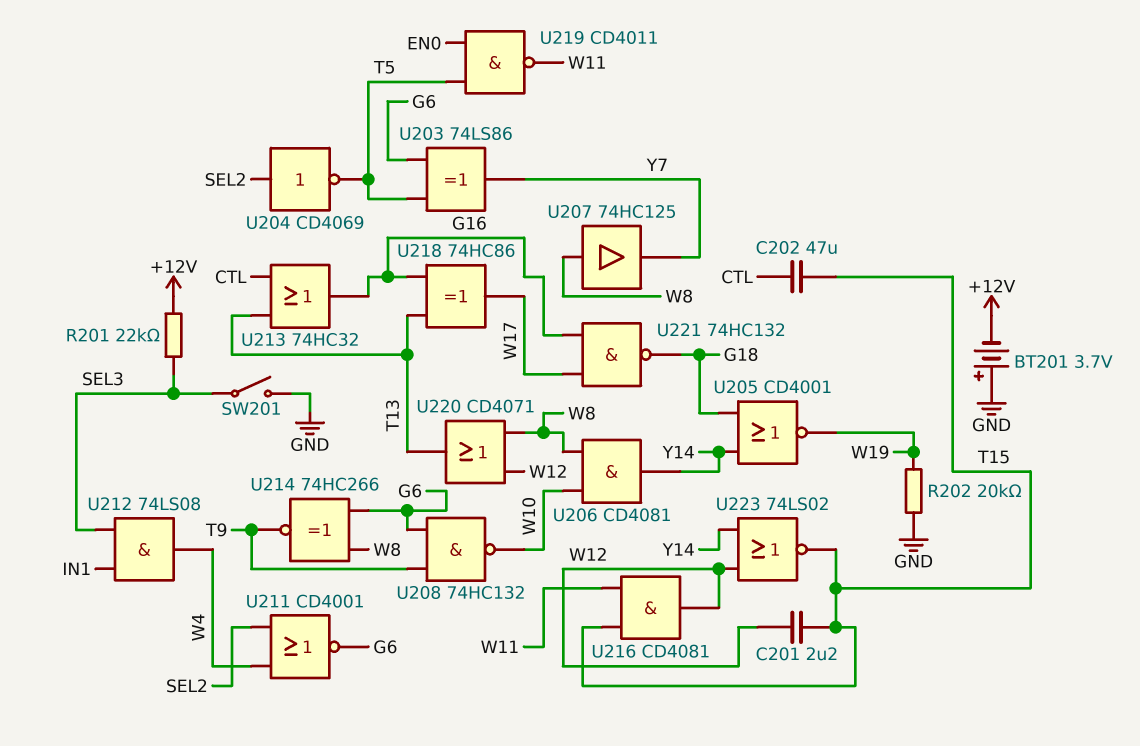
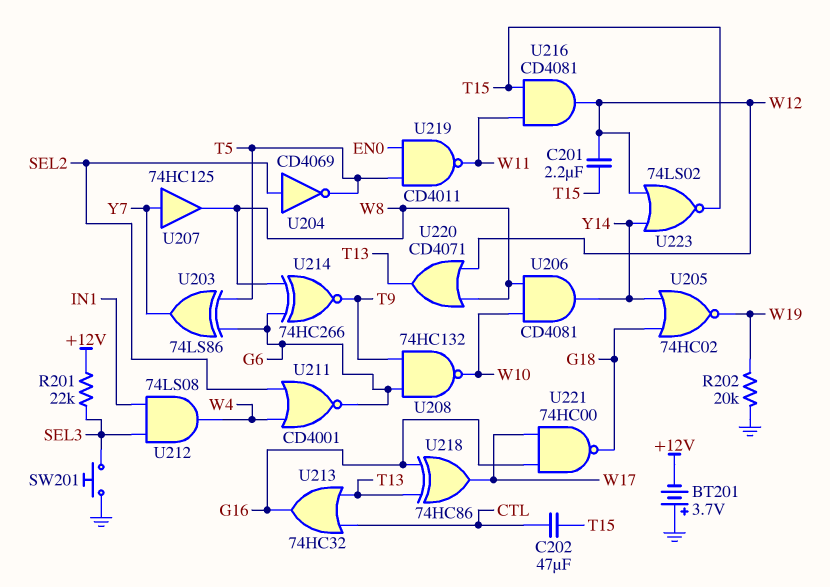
SW201: switch (GND, SEL3) -> button (GND, SEL3)
U205: NOR CD4001 (in G18, in Y14, out W19) -> NOR 74HC02 (in G18, in Y14, out W19)
U207: buffer 74HC125 (in W8, out Y7) -> buffer 74HC125 (in Y7, out W8)
U221: NAND 74HC132 (in G16, in W17, out G18) -> NAND 74HC00 (in G16, in W17, out G18)

